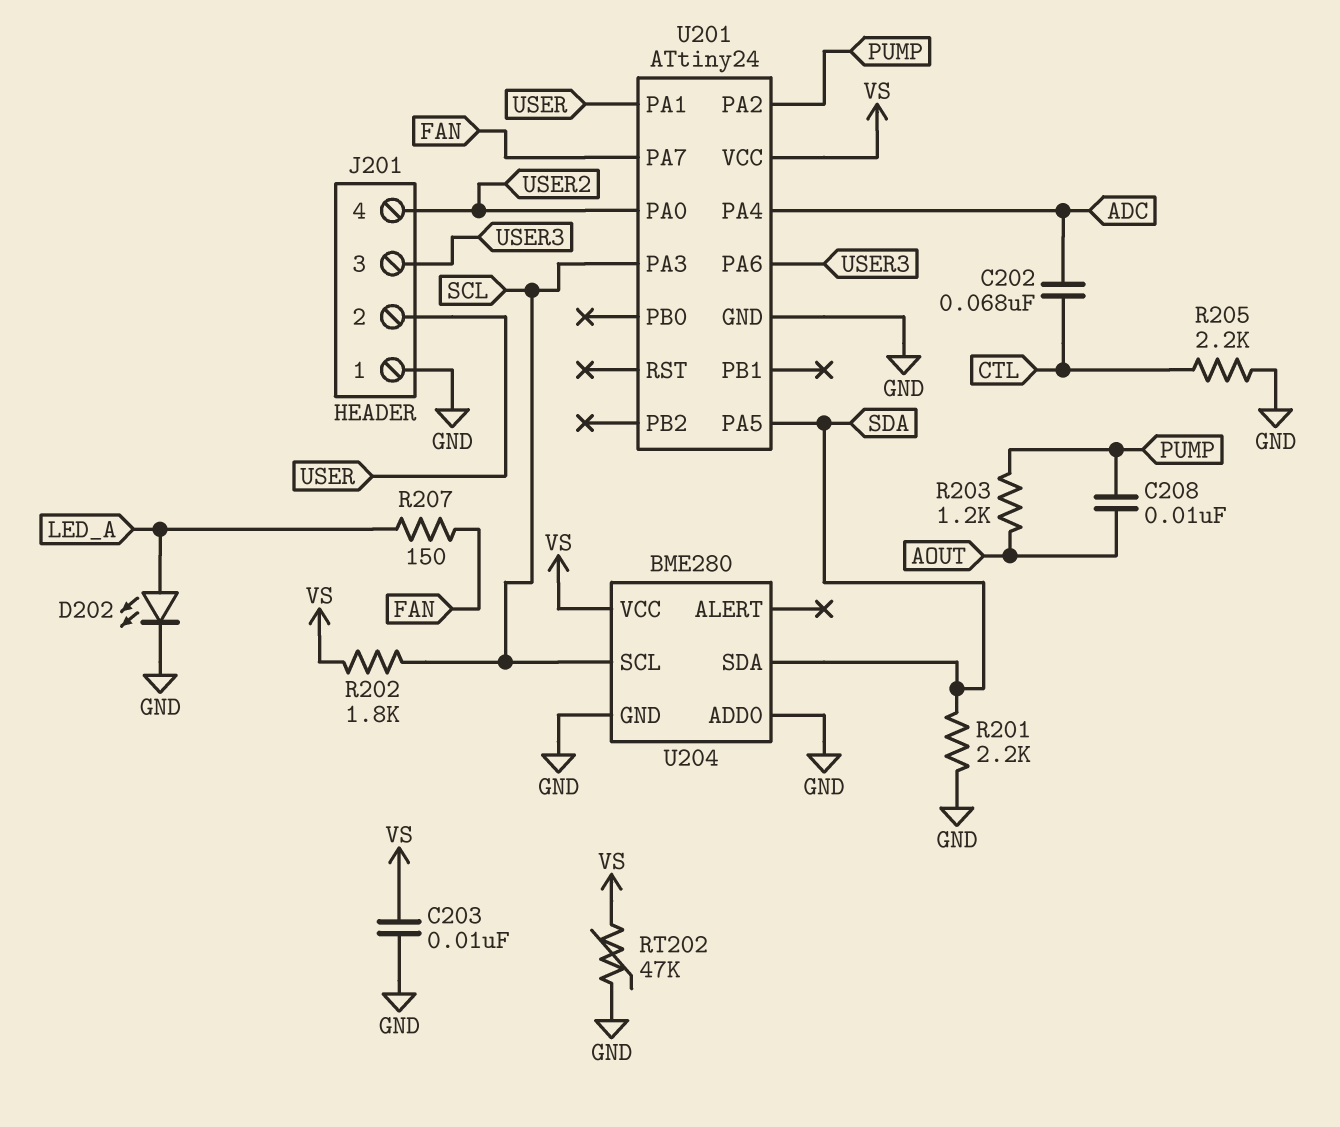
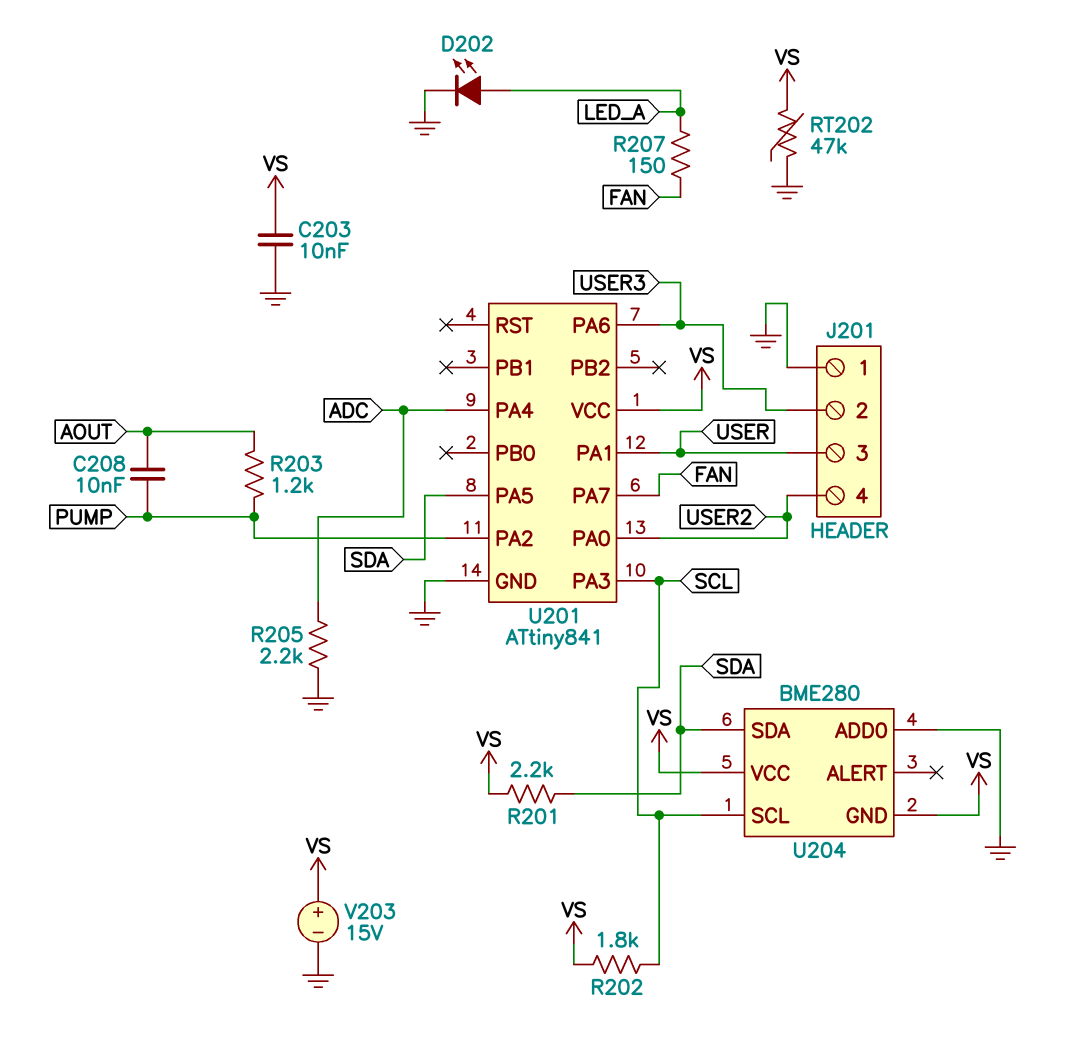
C202: 68nF (ADC, CTL) -> none
J201 pin 2: USER -> USER3
J201 pin 3: USER3 -> USER
R201: 2.2k (GND, SDA) -> 2.2k (SDA, VS)
R205: 2.2k (CTL, GND) -> 2.2k (ADC, GND)
U201: ATtiny24 -> ATtiny841
U204 pin GND: GND -> VS
V203: none -> 15V (plus VS, minus GND)

